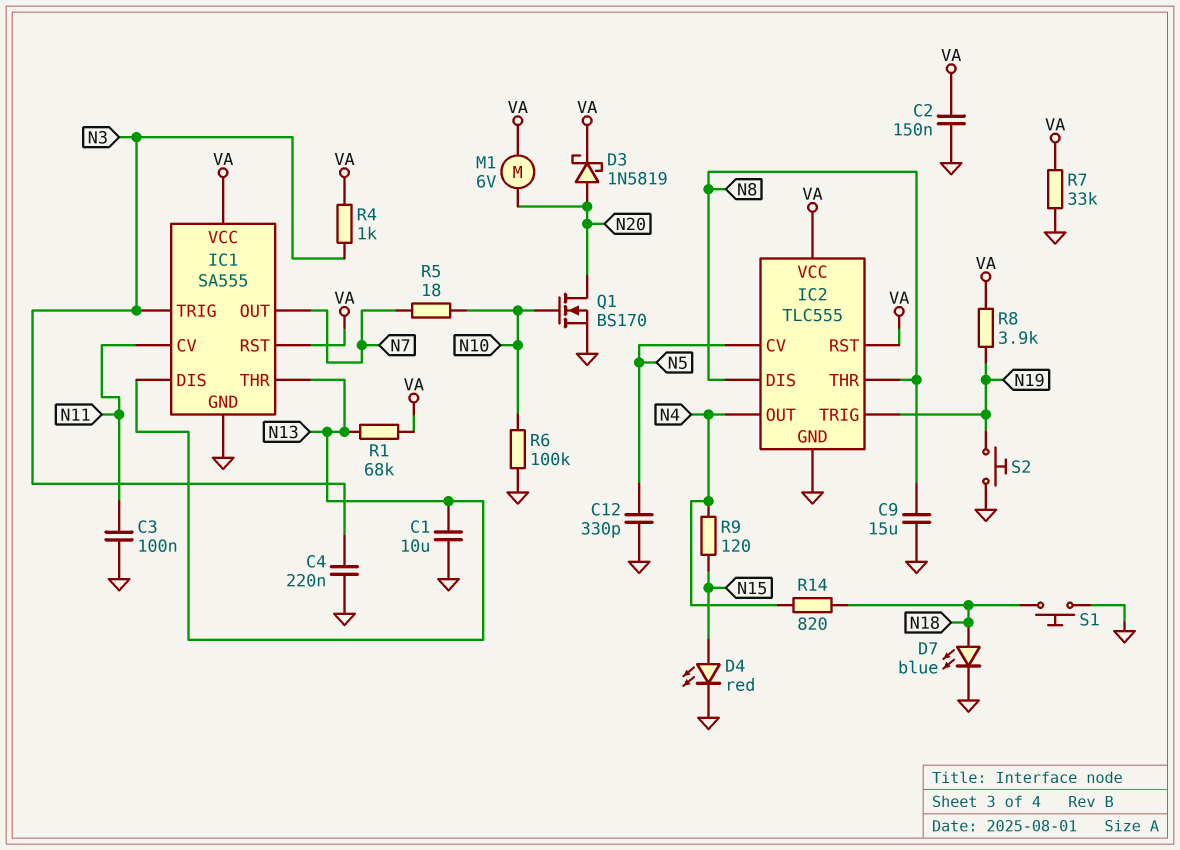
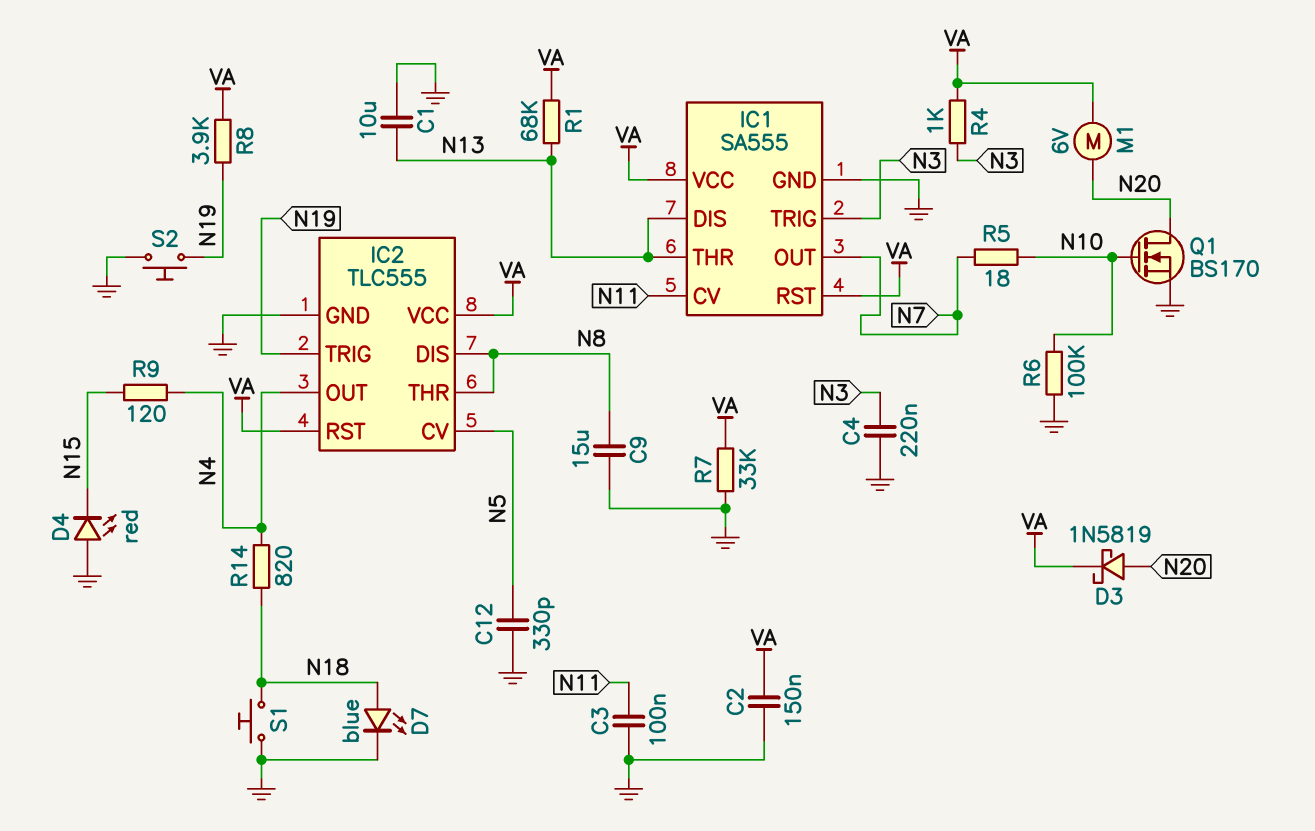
D4: LED red (A N15, K GND) -> LED red (A GND, K N15)

